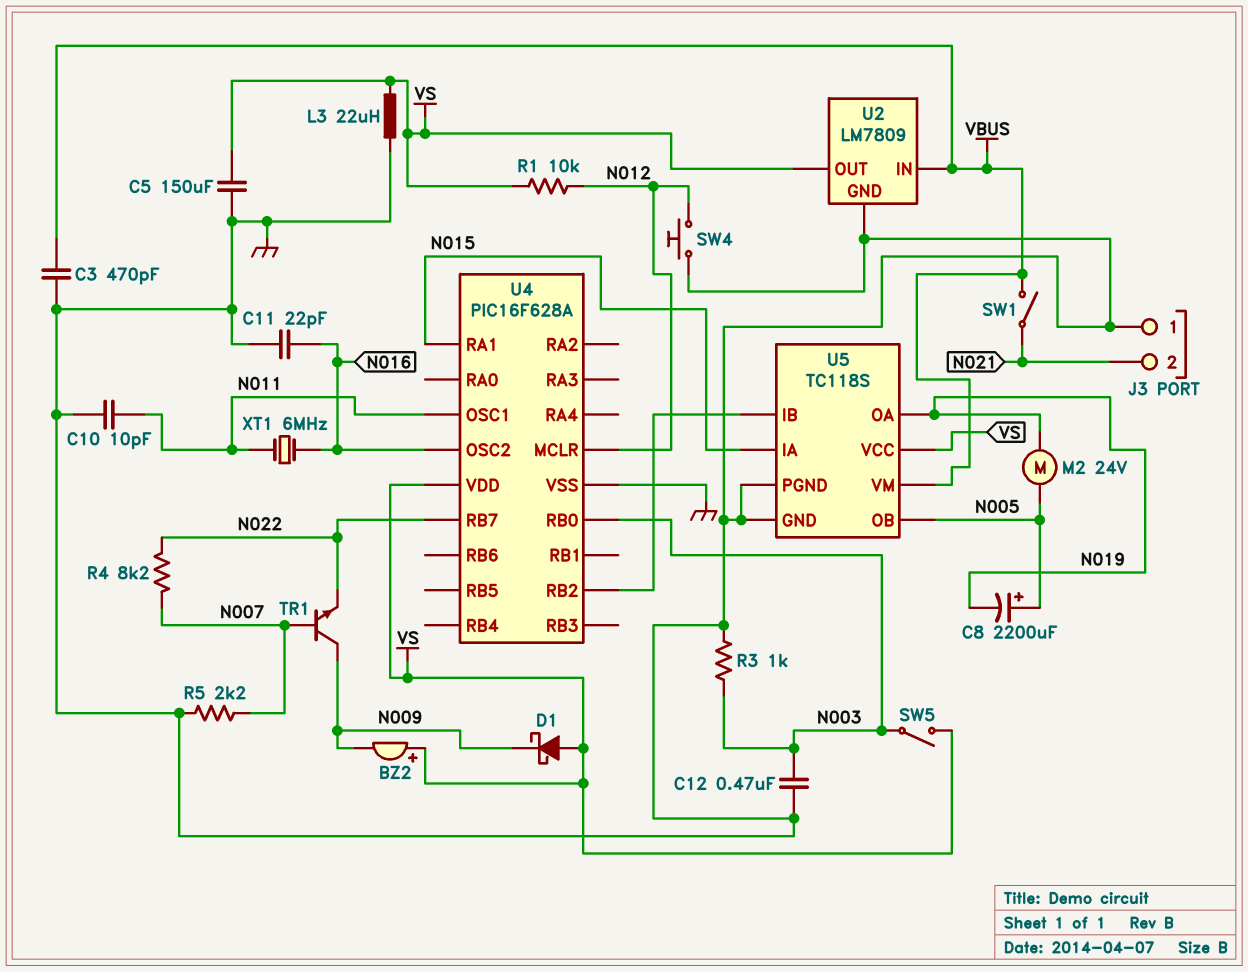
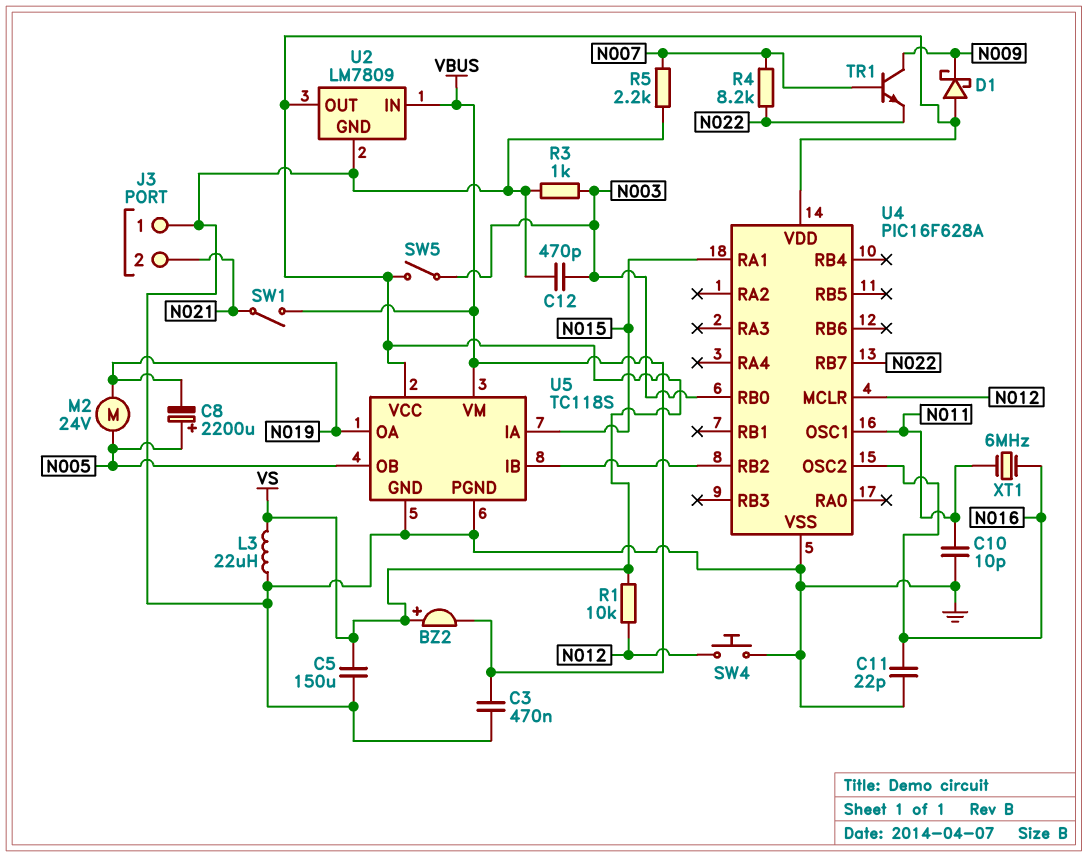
BZ2: buzzer (plus VS, minus N009) -> buzzer (plus VS, minus VBUS)
C3: 470pF (GND, VBUS) -> 470nF (GND, VBUS)
C12: 470nF (GND, N003) -> 470pF (GND, N003)

